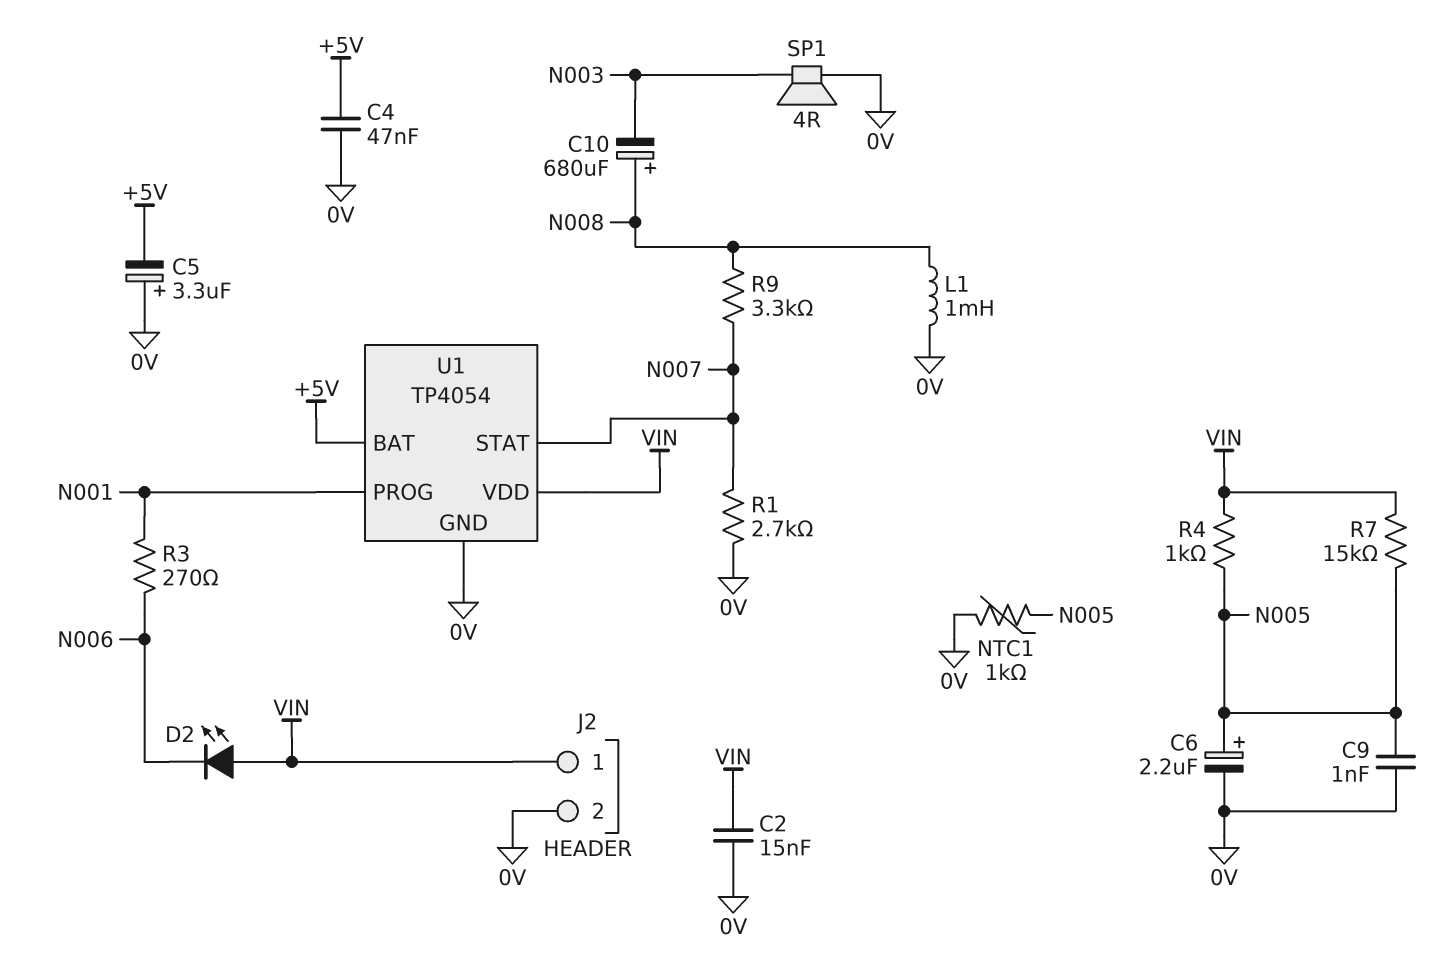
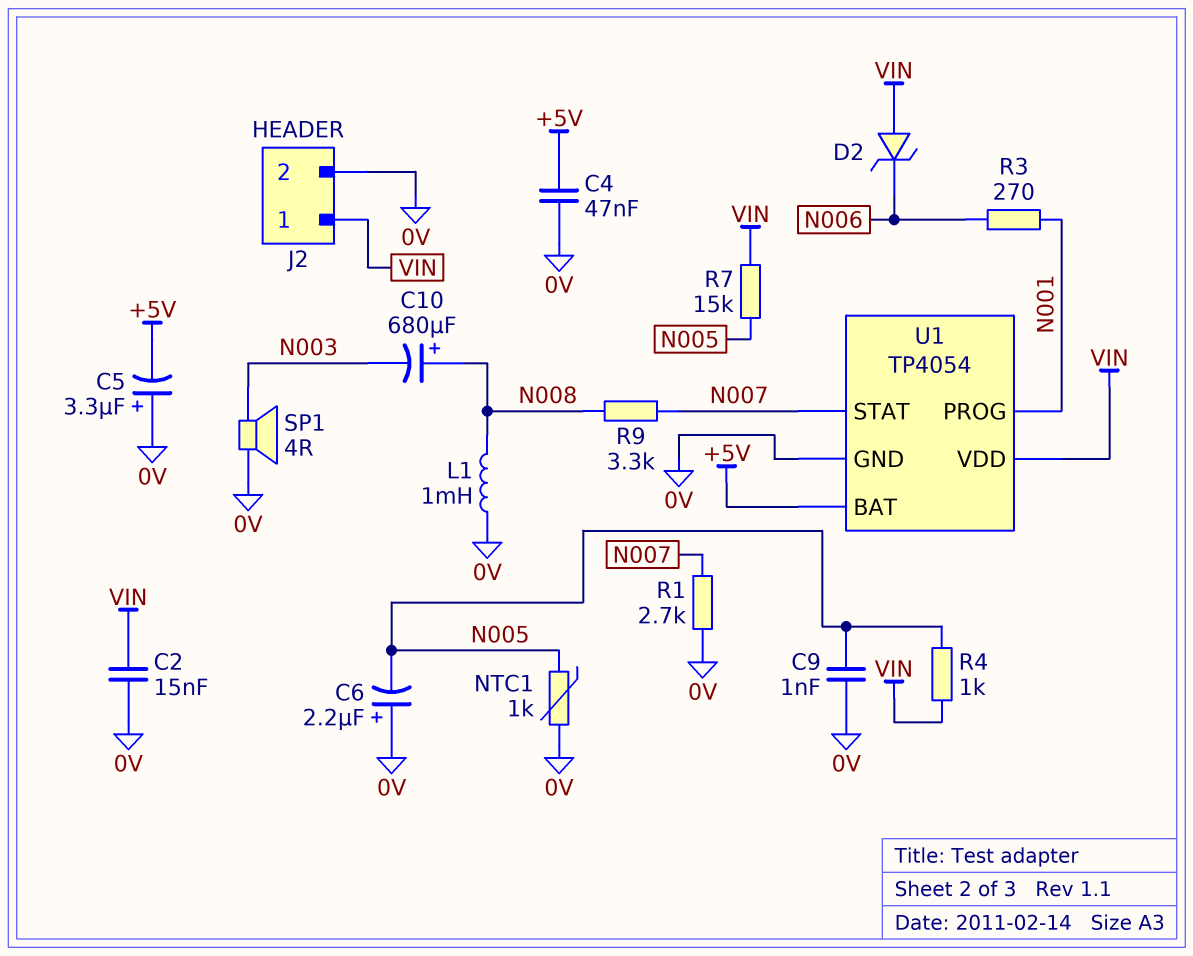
C6: 2.2uF (plus N005, minus 0V) -> 2.2uF (plus 0V, minus N005)
D2: LED (A VIN, K N006) -> zener (A VIN, K N006)

